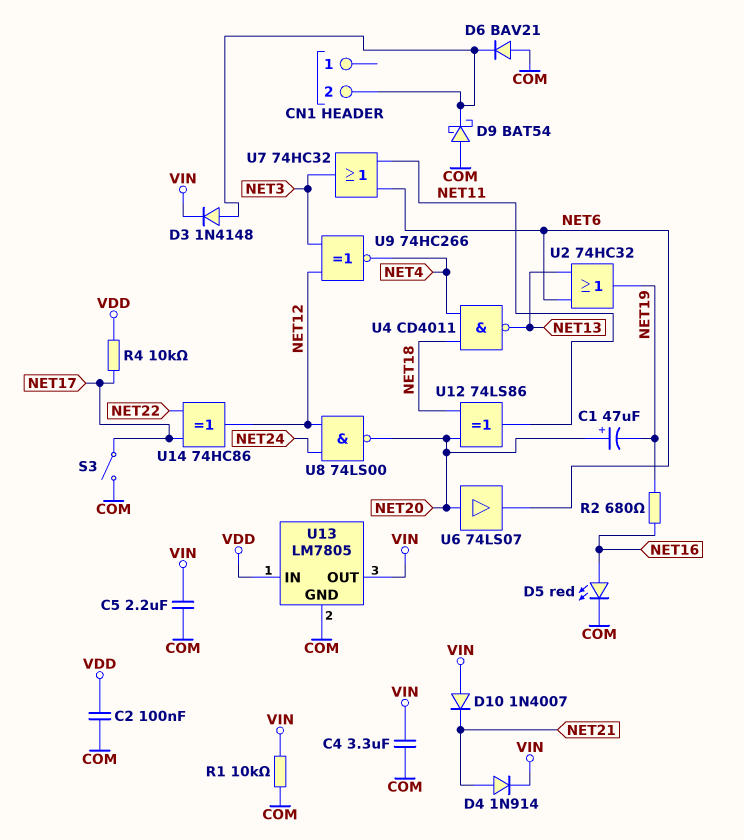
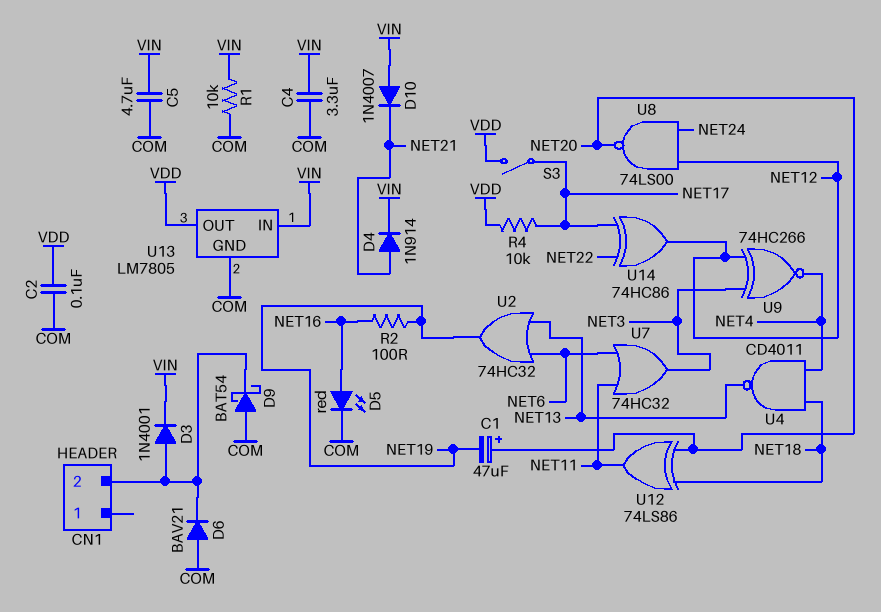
C5: 2.2uF (COM, VIN) -> 4.7uF (COM, VIN)
D3: diode 1N4148 (A CN1/2, K VIN) -> diode 1N4001 (A CN1/2, K VIN)
R2: 680 (NET16, NET19) -> 100 (NET16, NET19)
S3: switch (COM, NET17) -> switch (NET17, VDD)
U6: buffer 74LS07 (in NET20, out NET6) -> none
U13 pin IN: VDD -> VIN
U13 pin OUT: VIN -> VDD

